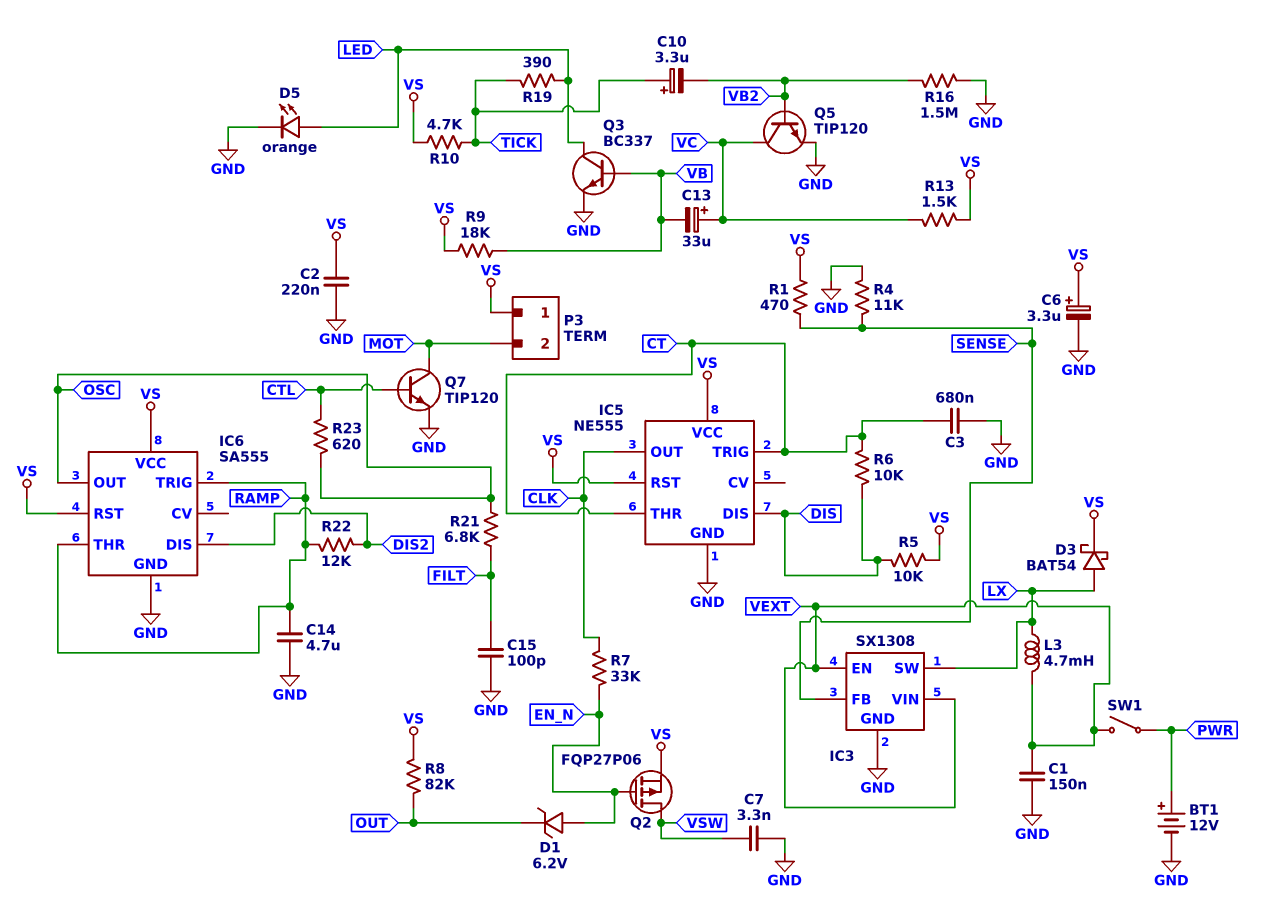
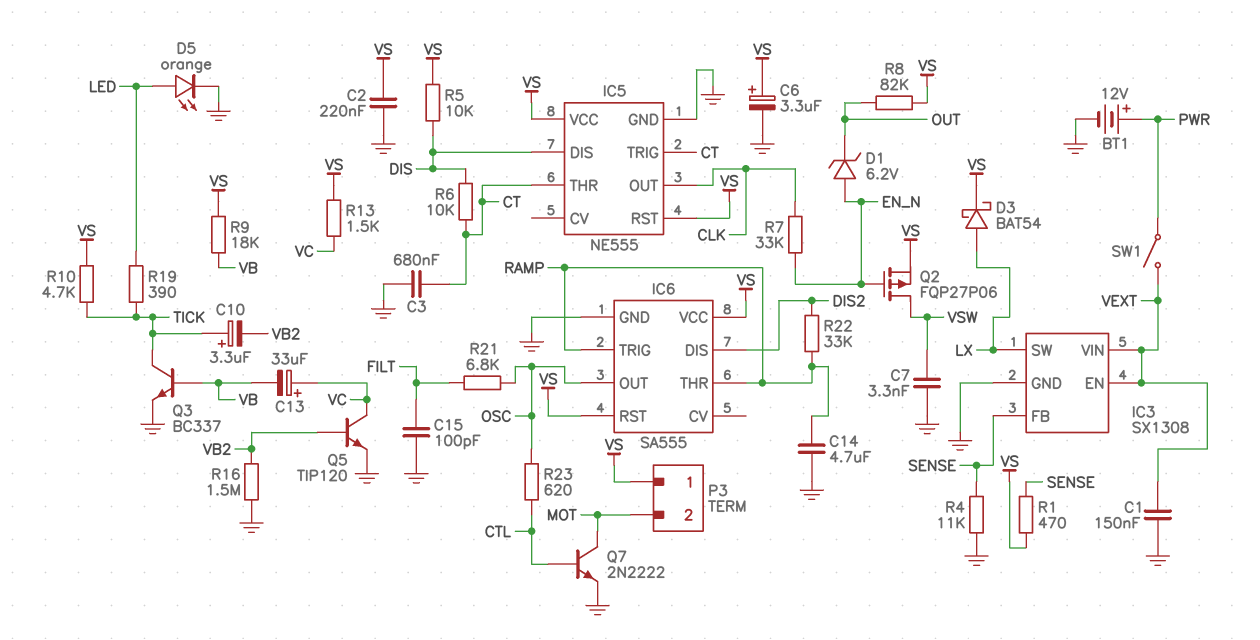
L3: 4.7mH (LX, VEXT) -> none
Q3: NPN BC337 (B VB, C LED, E GND) -> NPN BC337 (B VB, C TICK, E GND)
Q7: NPN TIP120 (B CTL, C MOT, E GND) -> NPN 2N2222 (B CTL, C MOT, E GND)
R22: 12k (DIS2, RAMP) -> 33k (DIS2, RAMP)

